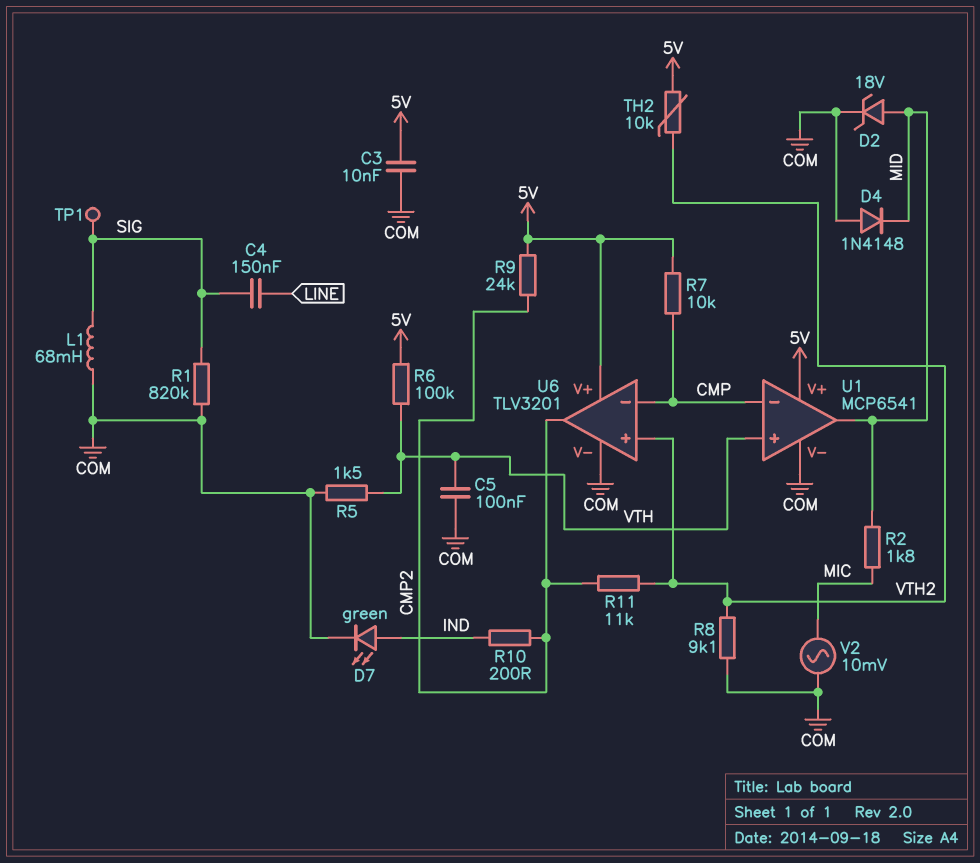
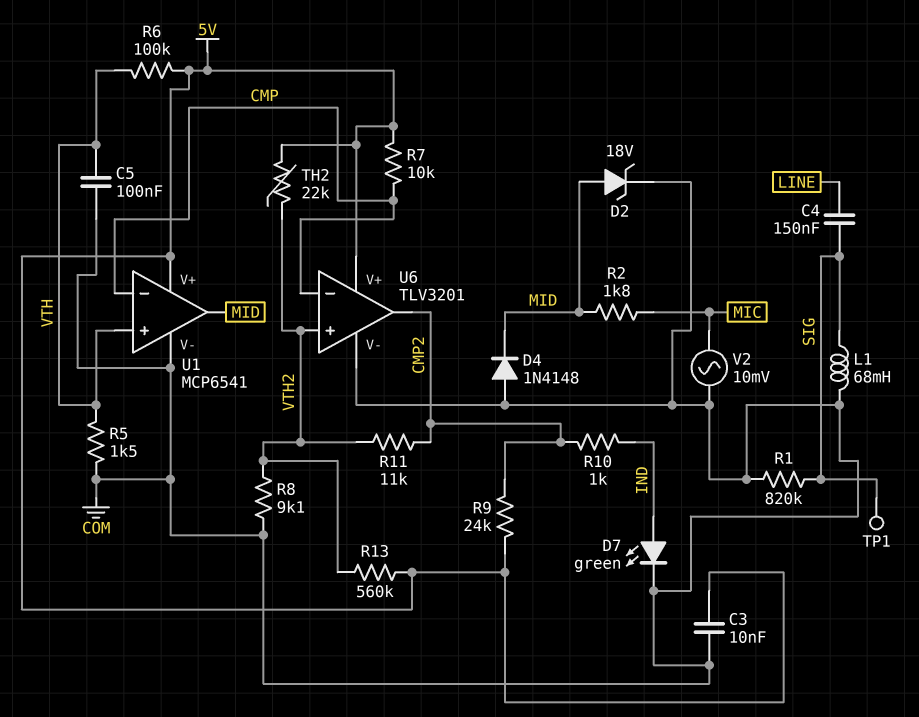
R10: 200 (CMP2, IND) -> 1k (CMP2, IND)
R13: none -> 560k (5V, VTH2)
TH2: 10k (5V, VTH2) -> 22k (5V, VTH2)

